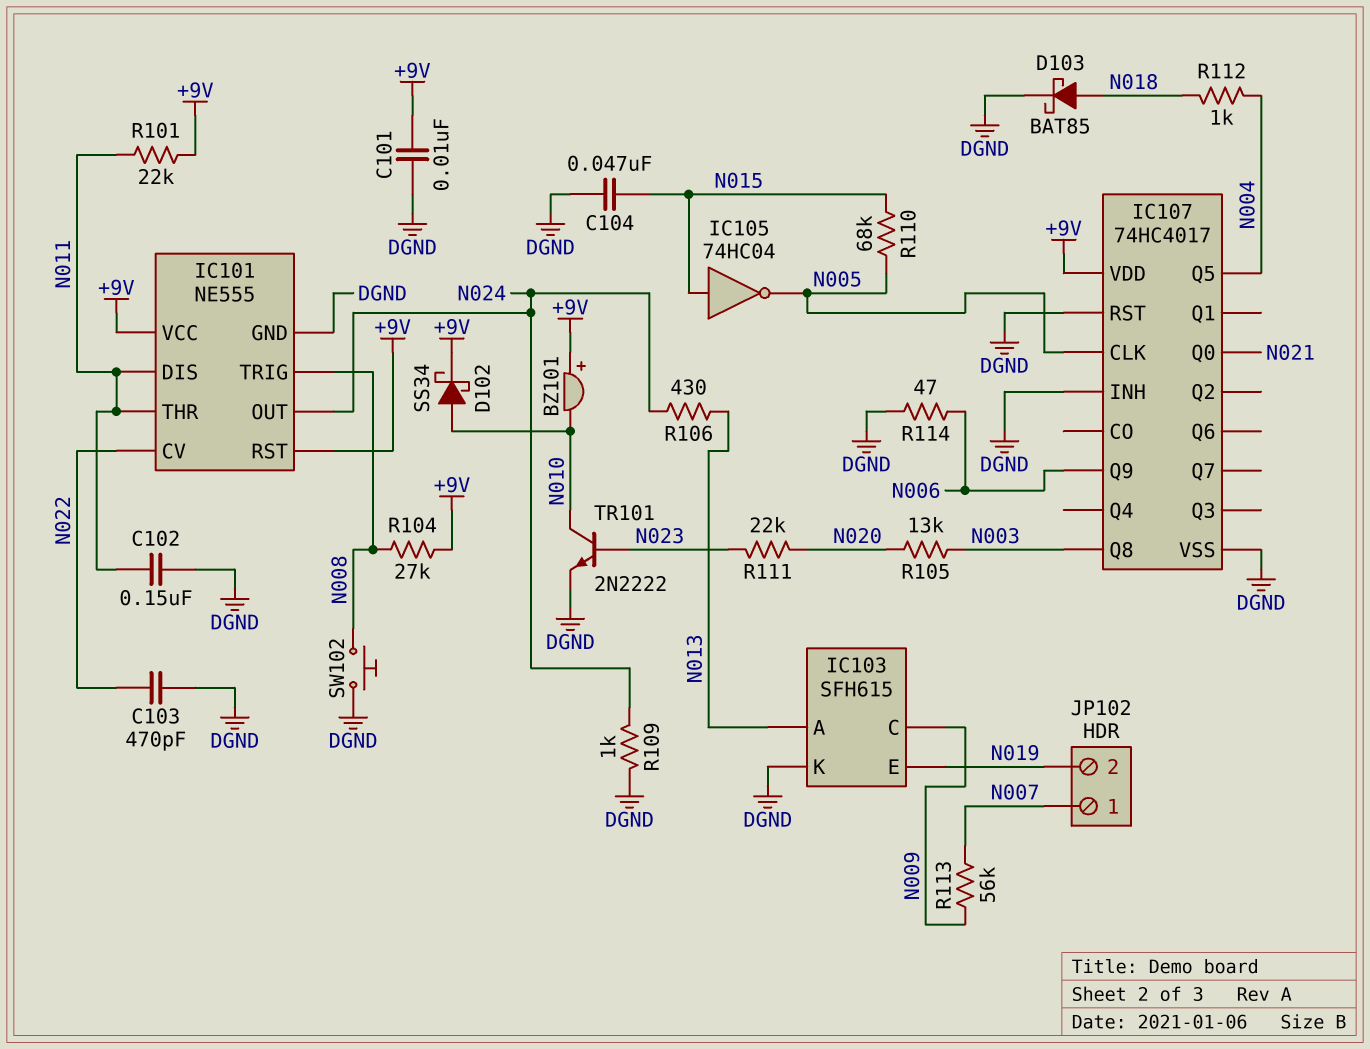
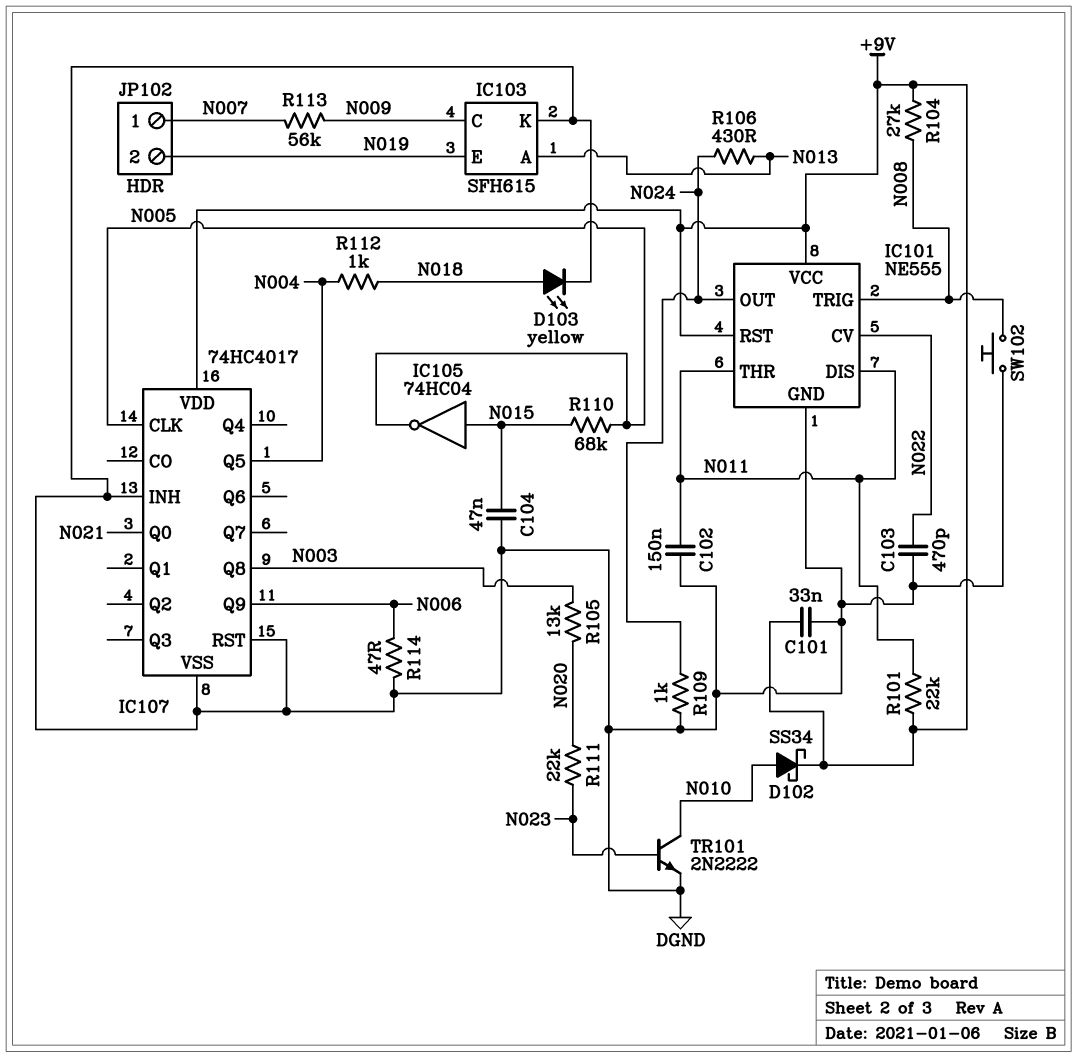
BZ101: buzzer (plus +9V, minus N010) -> none
C101: 10nF (+9V, DGND) -> 33nF (+9V, DGND)
D103: schottky BAT85 (A N018, K DGND) -> LED yellow (A N018, K DGND)

